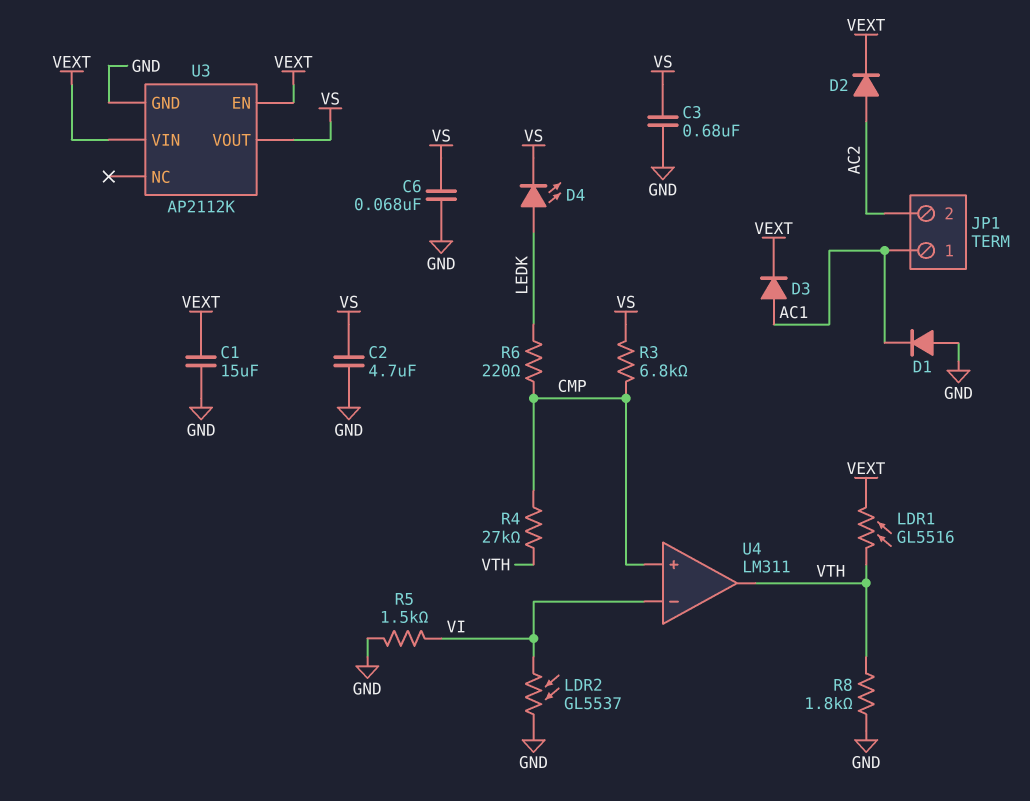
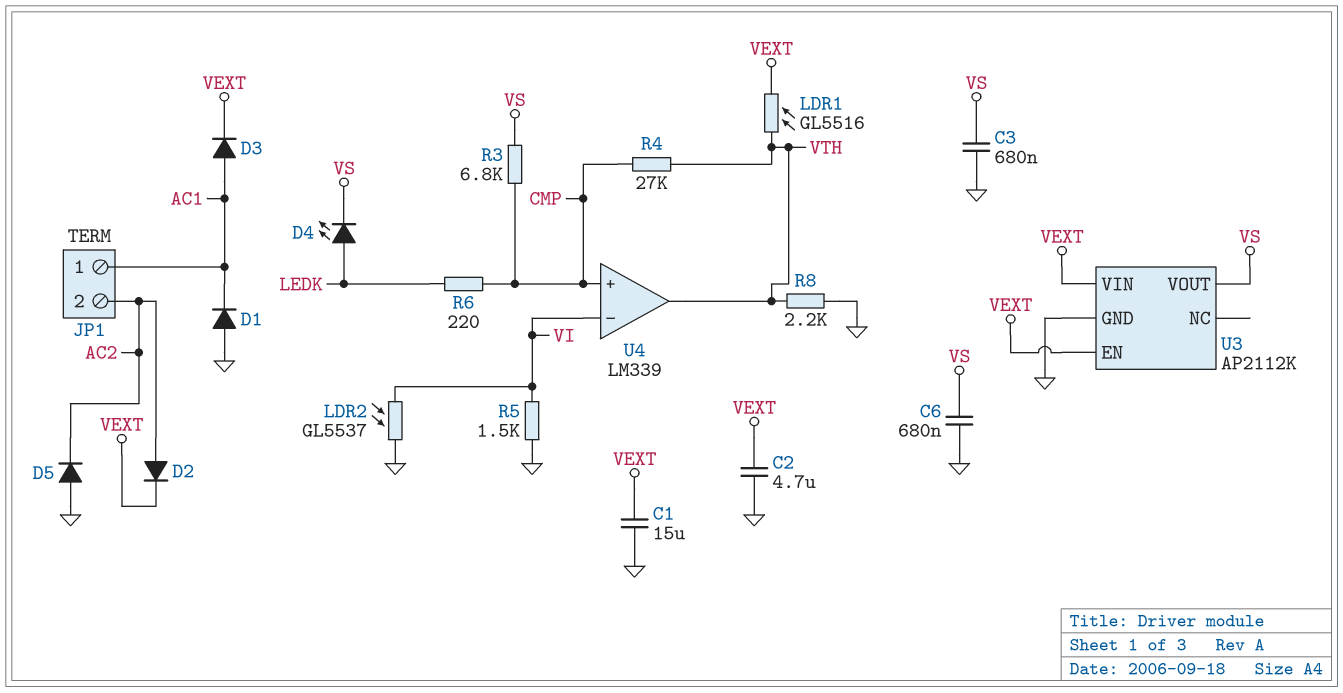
C2: 4.7uF (GND, VS) -> 4.7uF (GND, VEXT)
C6: 68nF (GND, VS) -> 680nF (GND, VS)
D5: none -> diode (A GND, K AC2)
R8: 1.8k (GND, VTH) -> 2.2k (GND, VTH)
U4: LM311 -> LM339

